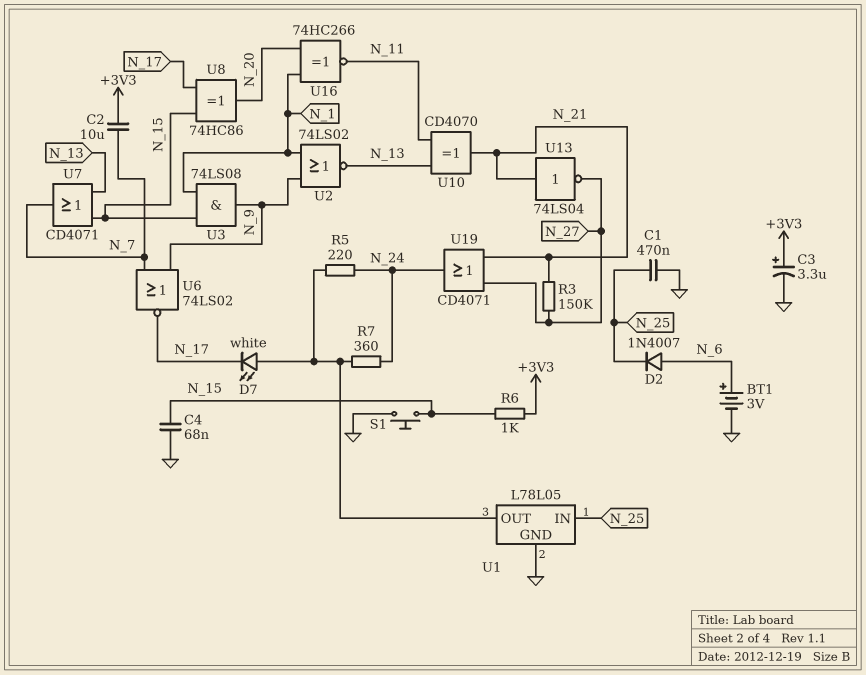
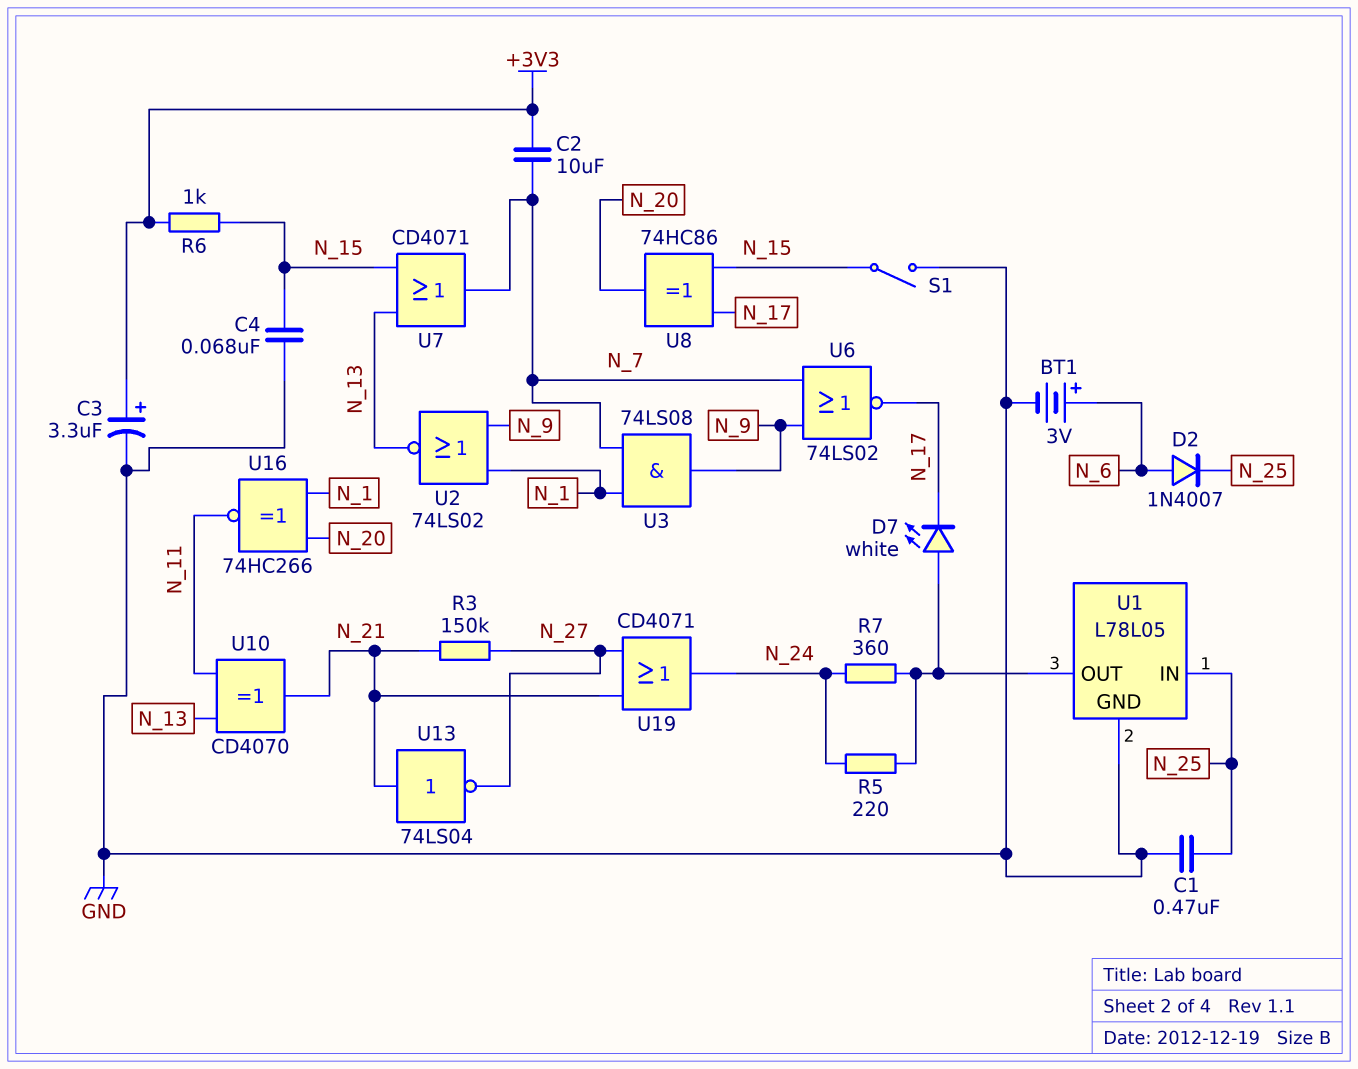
S1: button (GND, N_15) -> switch (GND, N_15)
U3: AND 74LS08 (in N_1, in N_15, out N_9) -> AND 74LS08 (in N_1, in N_7, out N_9)

